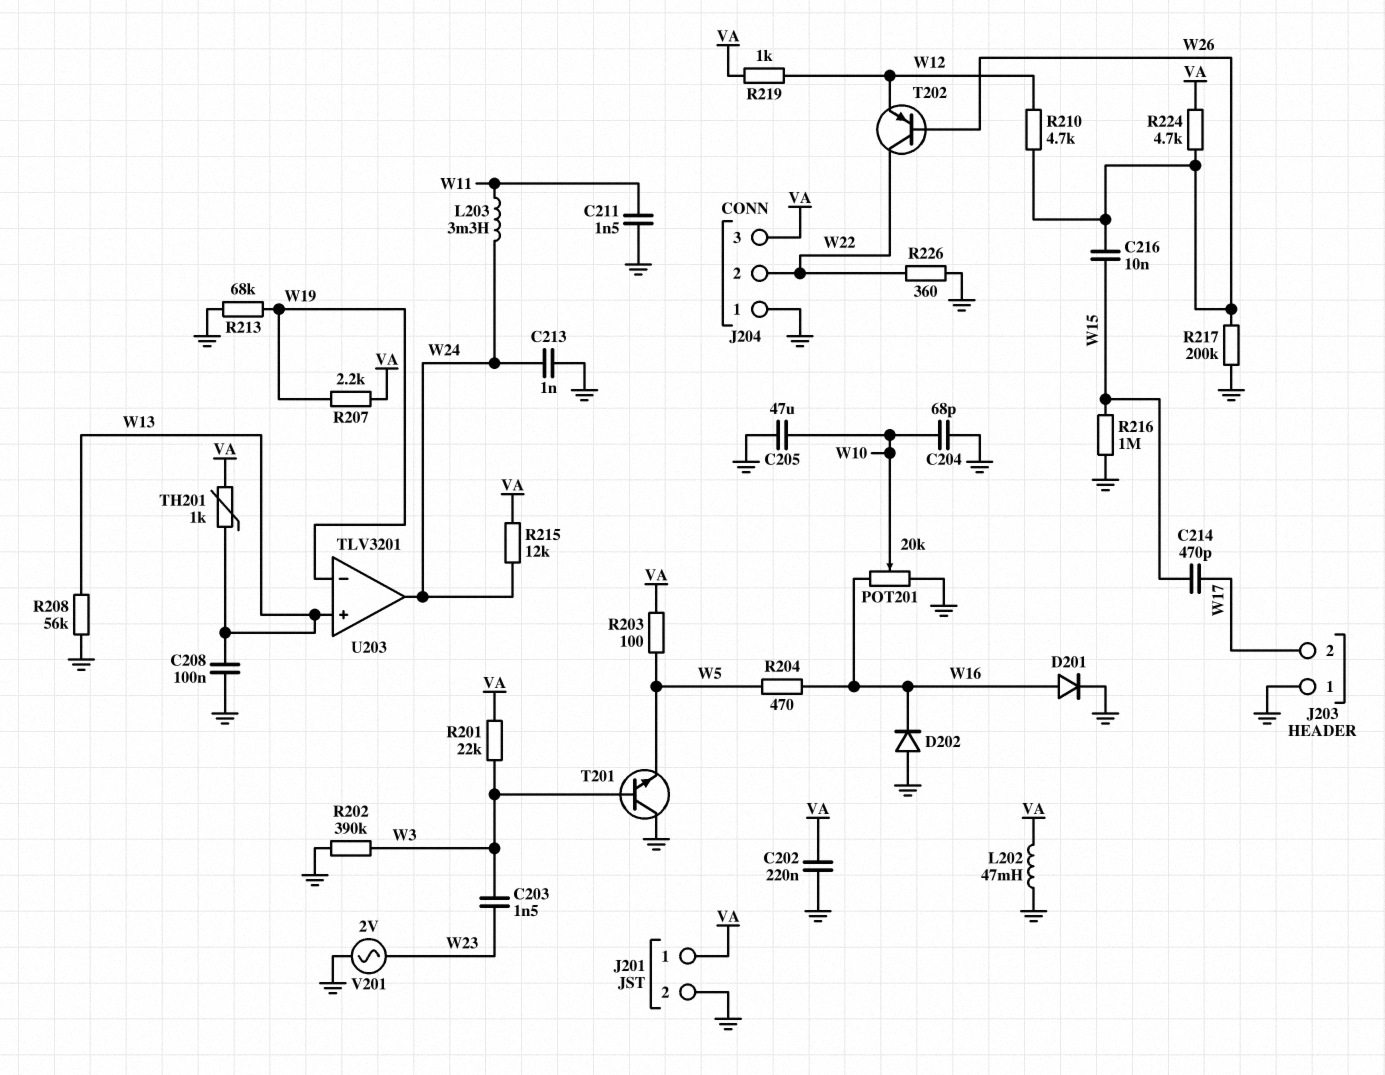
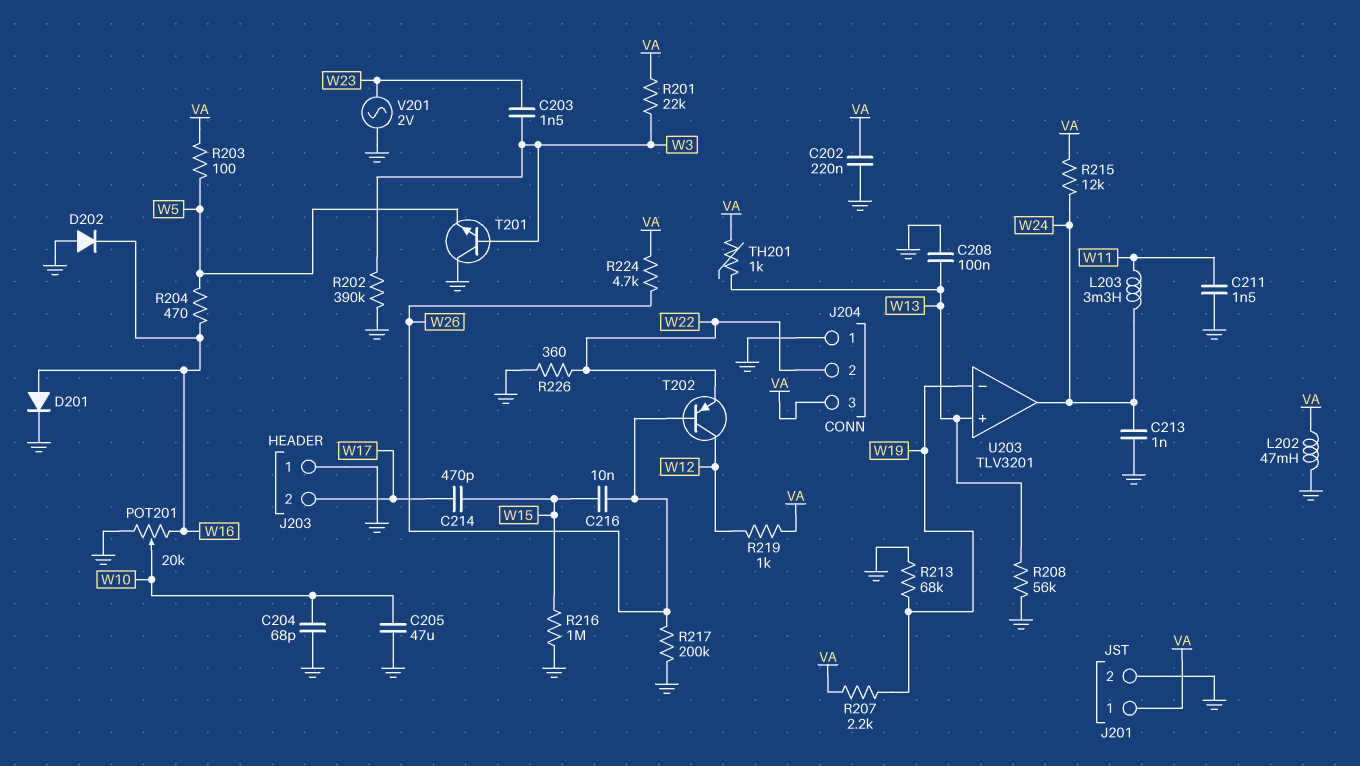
R210: 4.7k (W12, W26) -> none
T202: PNP (B W26, C W22, E W12) -> PNP (B W26, C W12, E W22)

